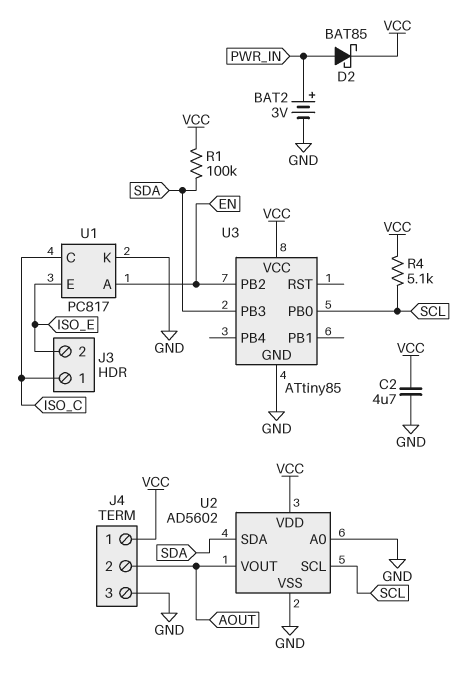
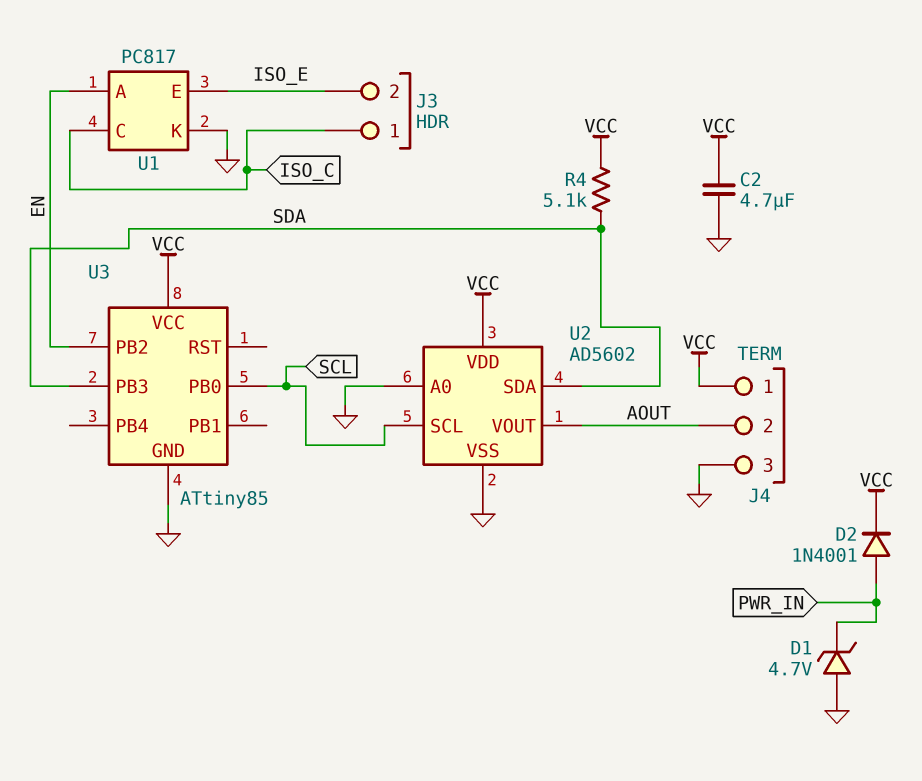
BAT2: 3V (plus PWR_IN, minus GND) -> none
D1: none -> zener 4.7V (A GND, K PWR_IN)
D2: schottky BAT85 (A PWR_IN, K VCC) -> diode 1N4001 (A PWR_IN, K VCC)
R1: 100k (SDA, VCC) -> none
R4: 5.1k (SCL, VCC) -> 5.1k (SDA, VCC)

